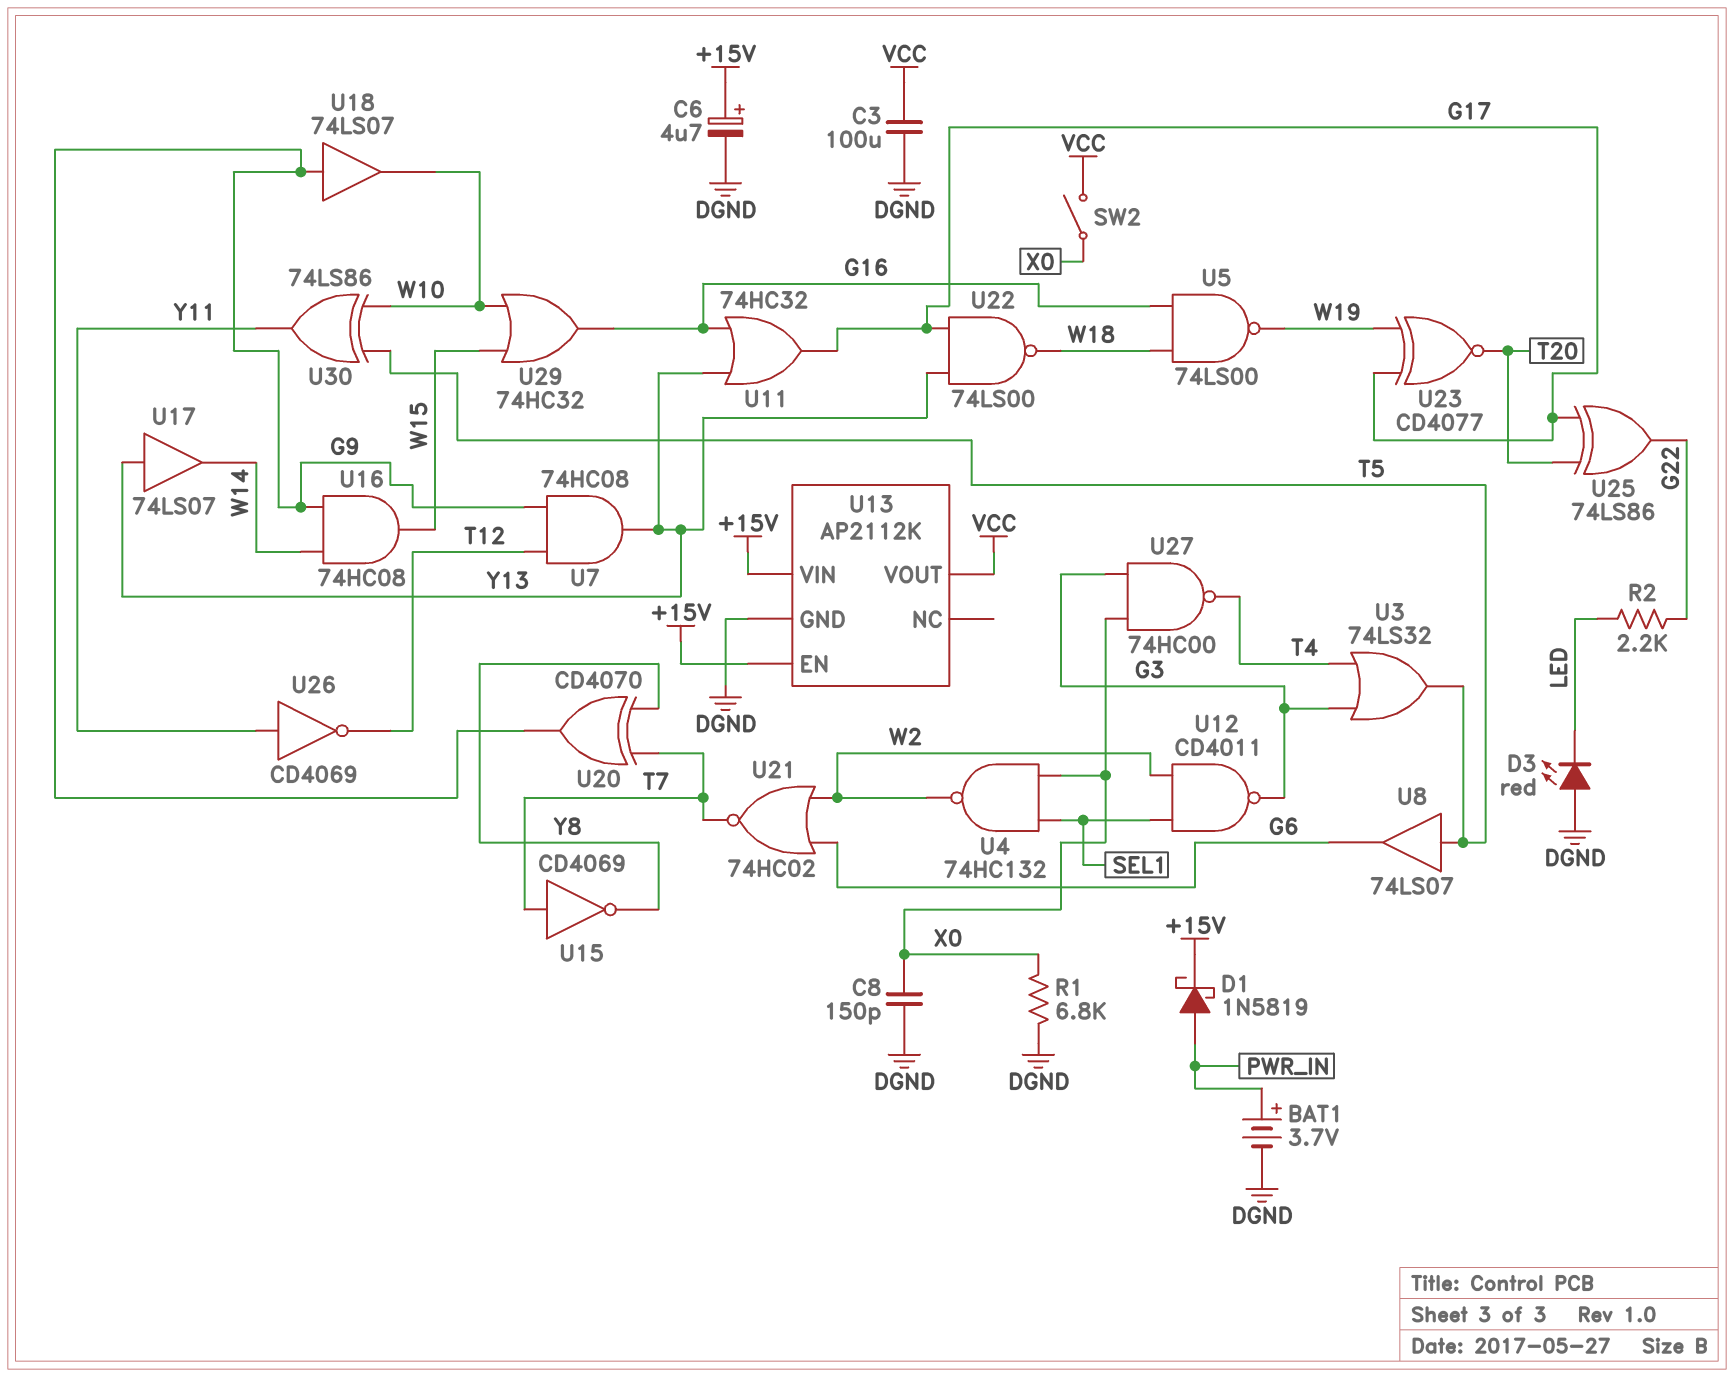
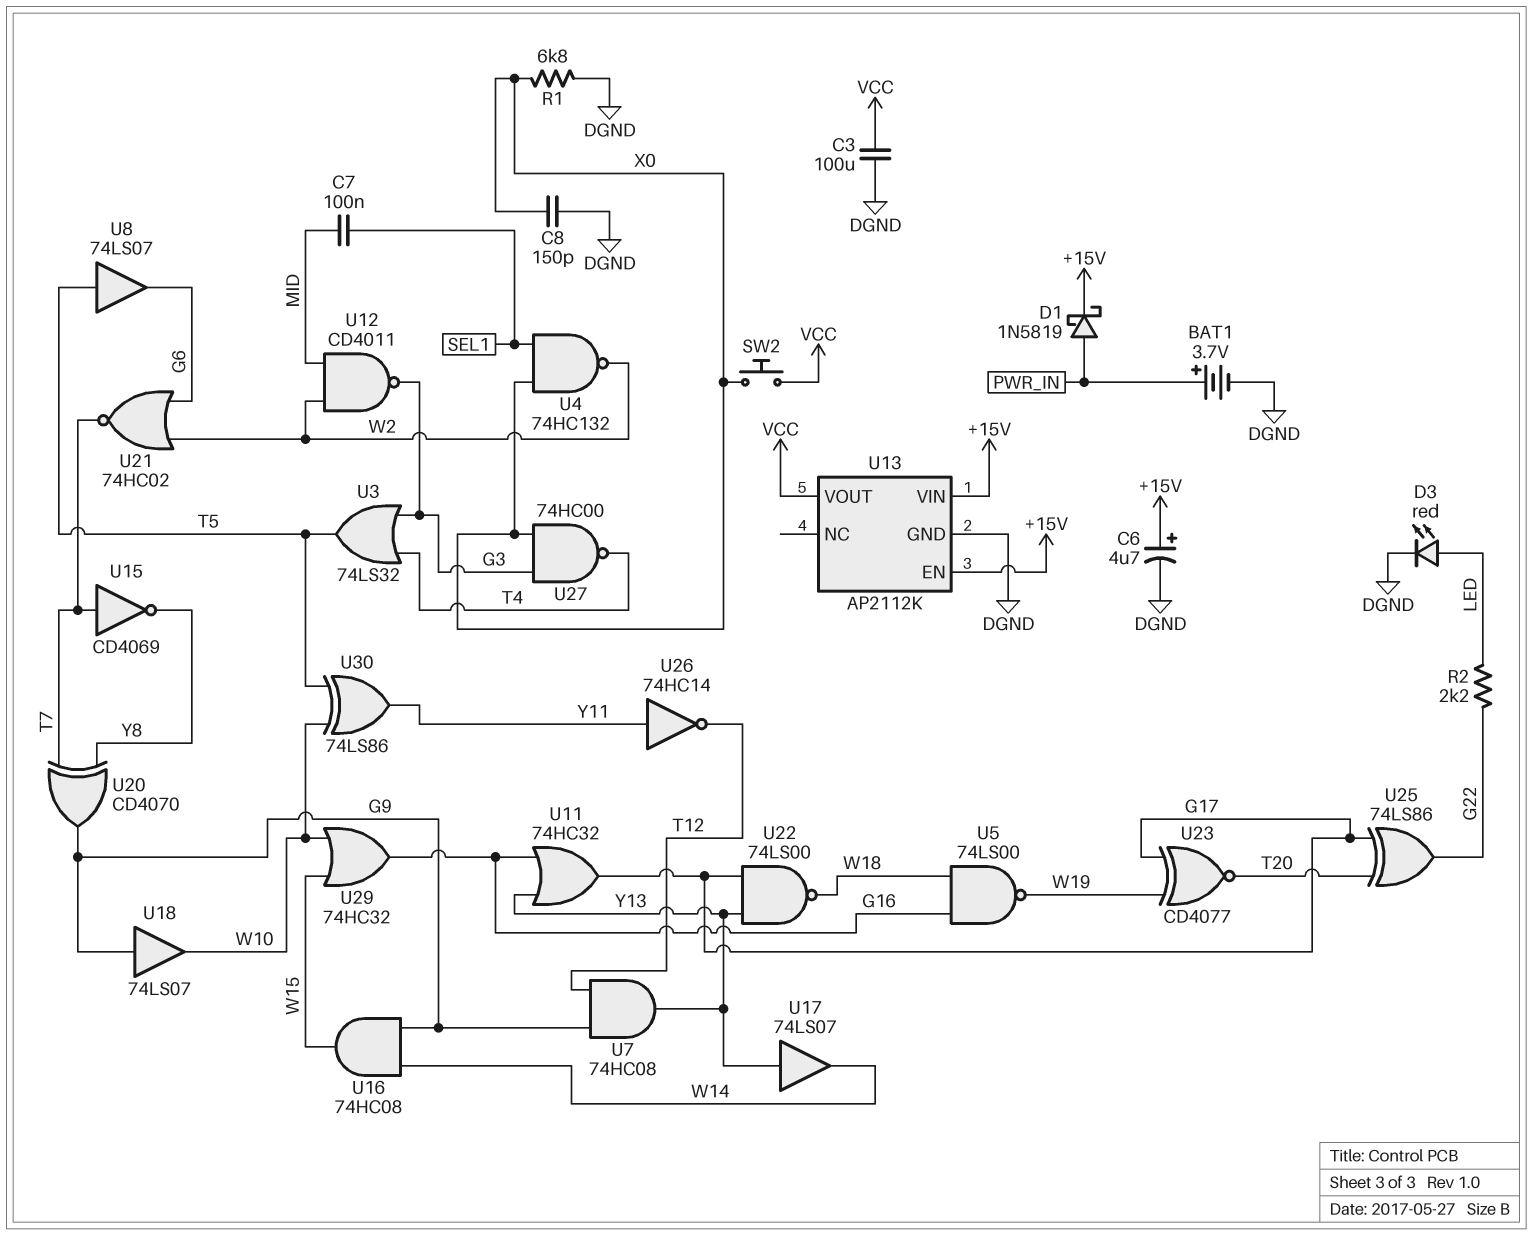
C7: none -> 100nF (MID, SEL1)
D3: LED red (A DGND, K LED) -> LED red (A LED, K DGND)
SW2: switch (VCC, X0) -> button (VCC, X0)
U12: NAND CD4011 (in SEL1, in W2, out G3) -> NAND CD4011 (in MID, in W2, out G3)
U26: NOT CD4069 (in Y11, out T12) -> NOT 74HC14 (in Y11, out T12)

